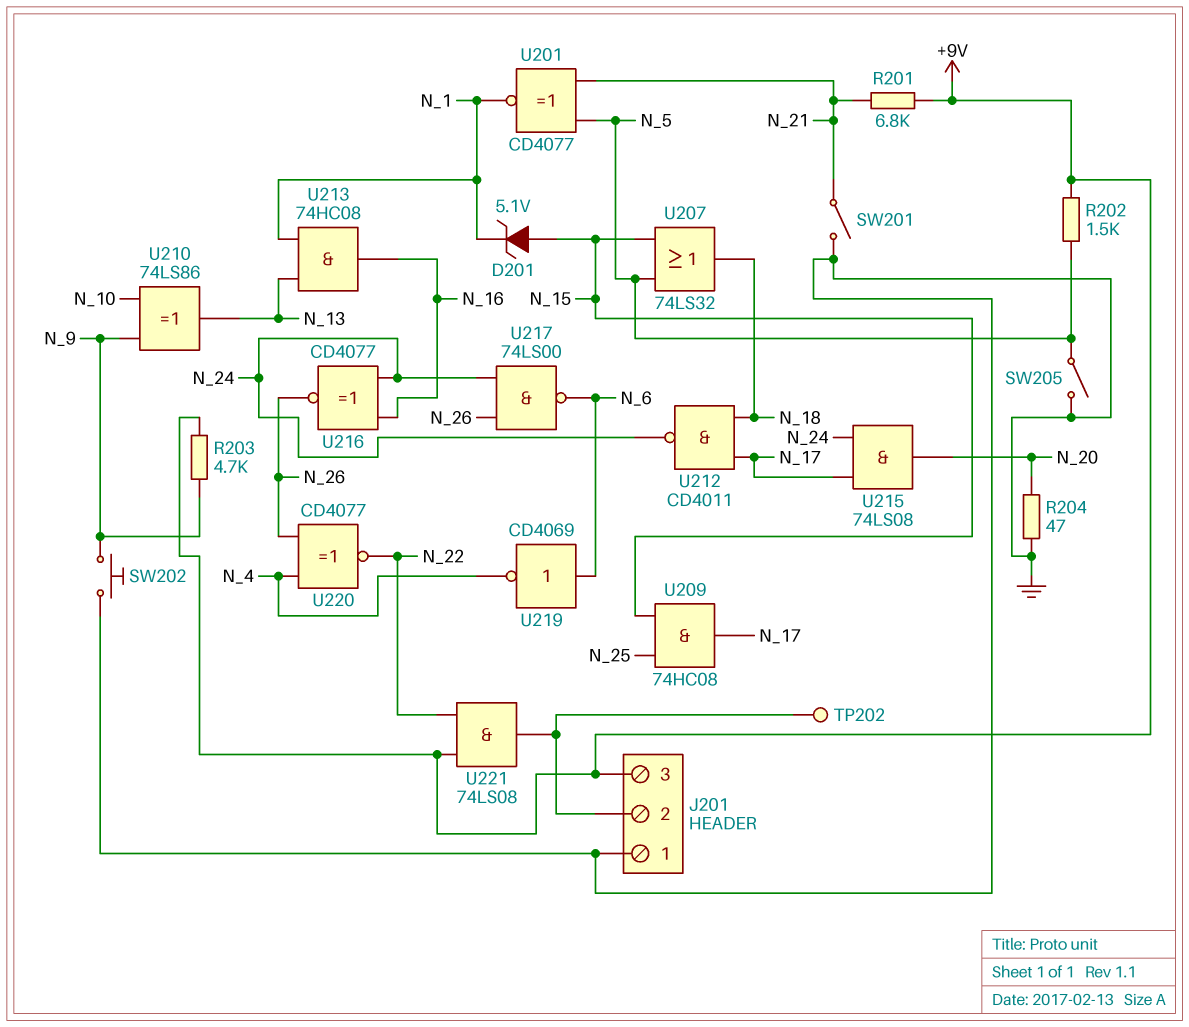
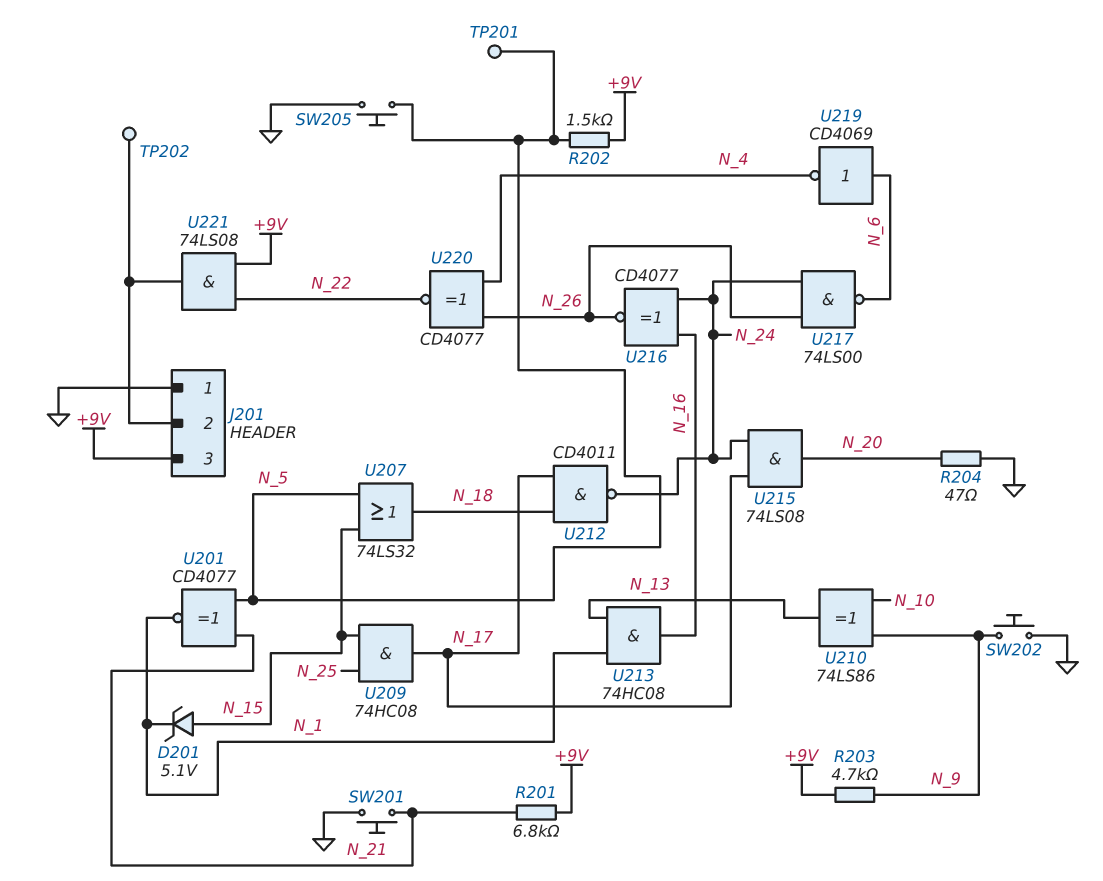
SW201: switch (GND, N_21) -> button (GND, N_21)
SW205: switch (GND, N_5) -> button (GND, N_5)
TP201: none -> test point (N_5)

